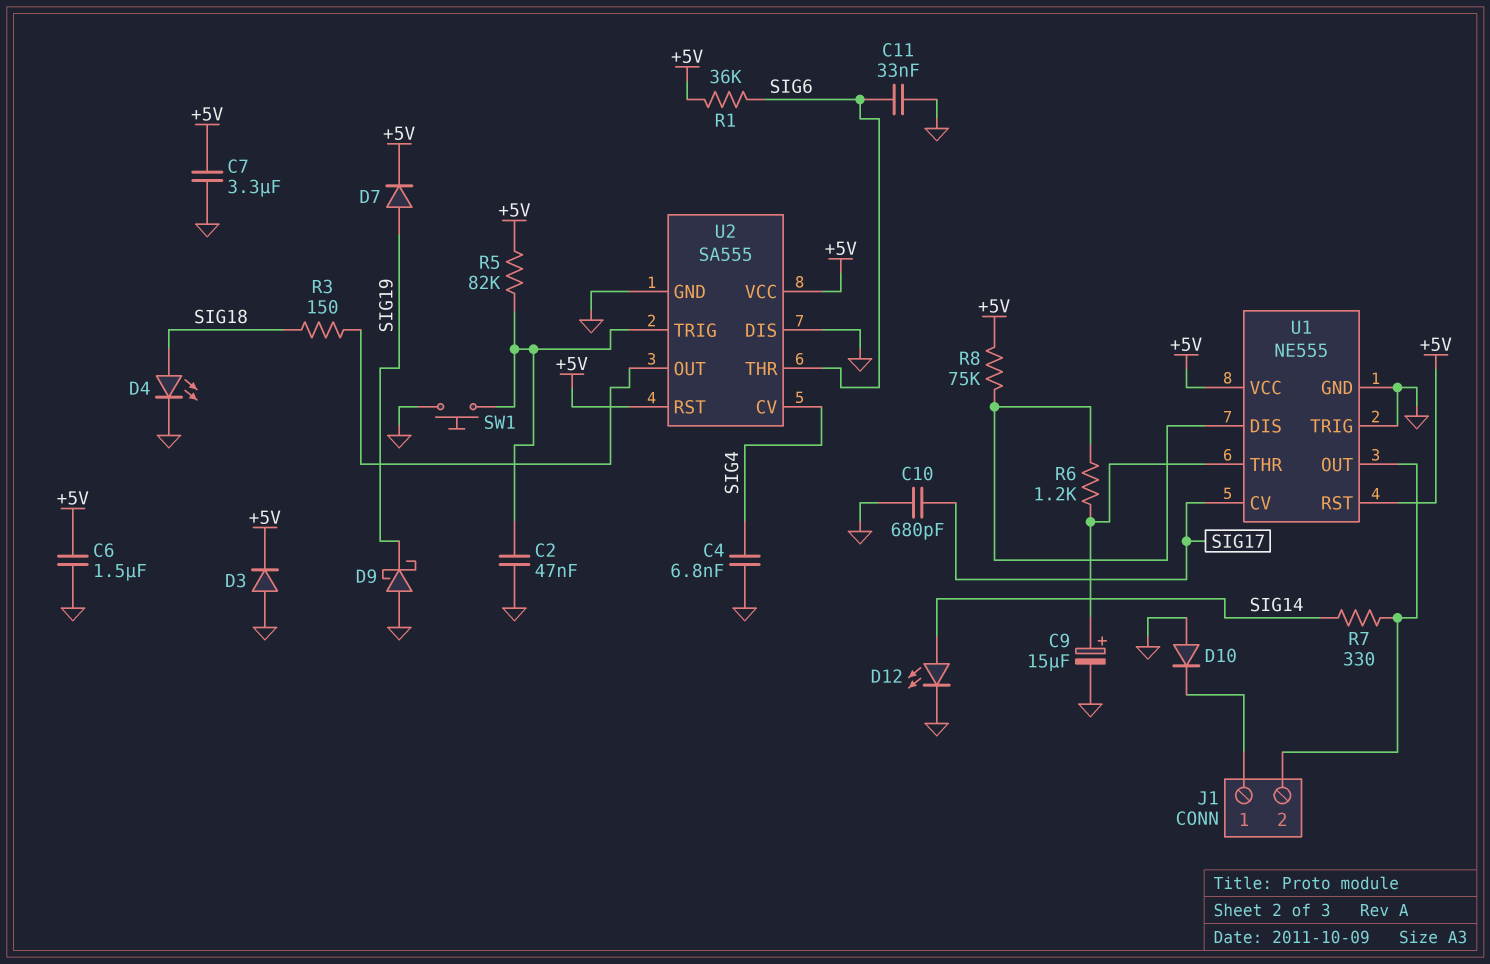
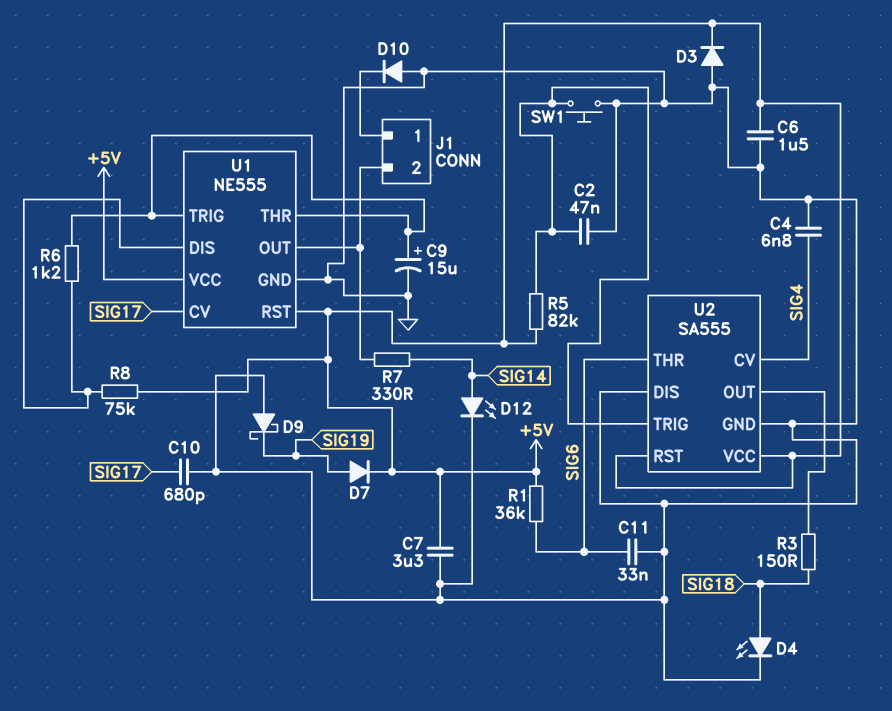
U1 pin TRIG: GND -> U1/THR

